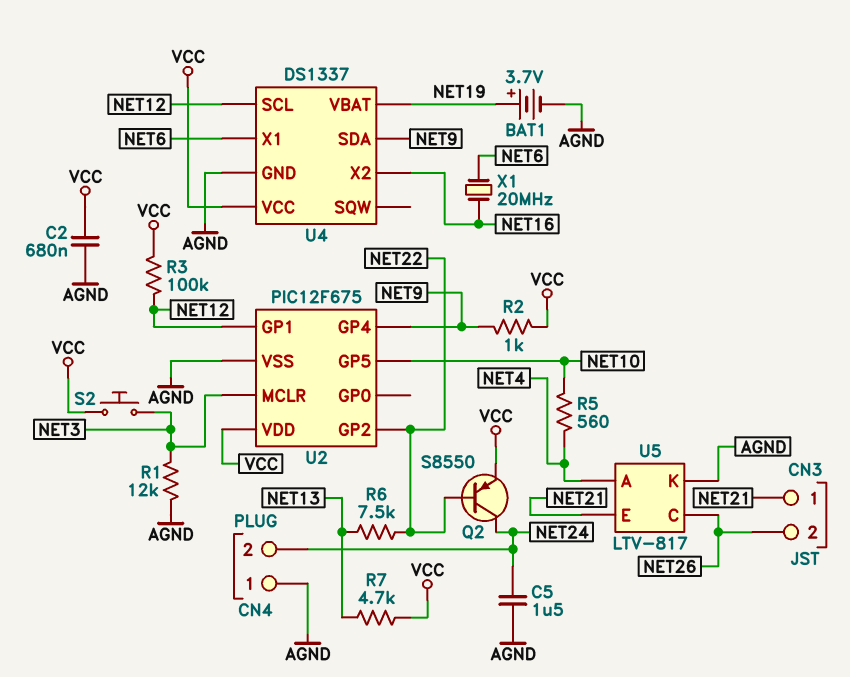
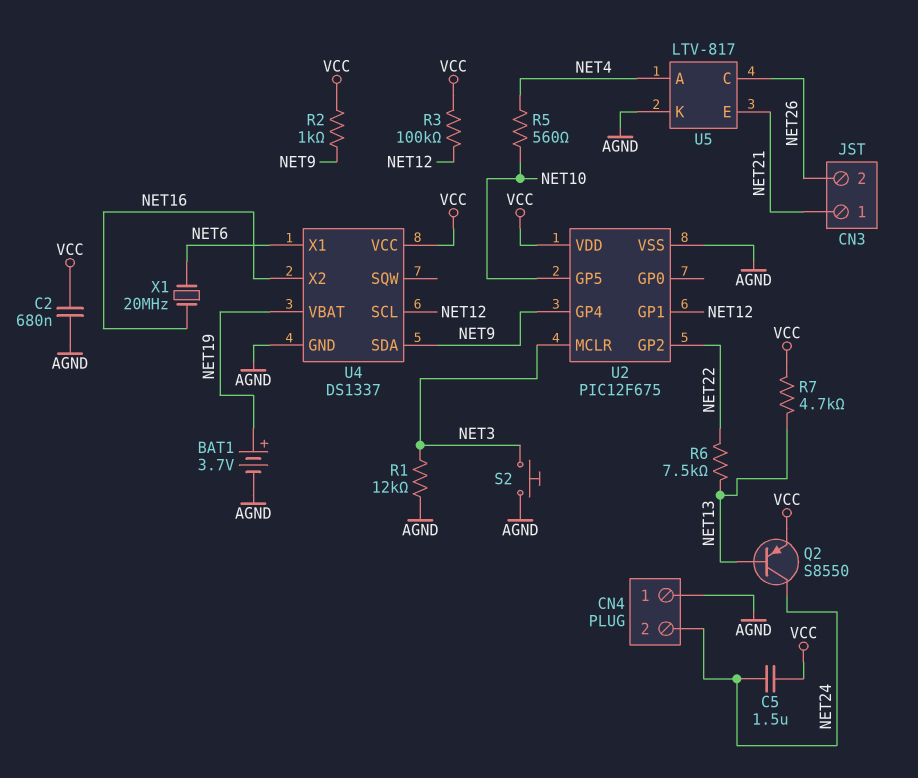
C5: 1.5uF (AGND, NET24) -> 1.5uF (NET24, VCC)
Q2: PNP S8550 (B NET22, C NET24, E VCC) -> PNP S8550 (B NET13, C NET24, E VCC)
S2: button (NET3, VCC) -> button (AGND, NET3)

